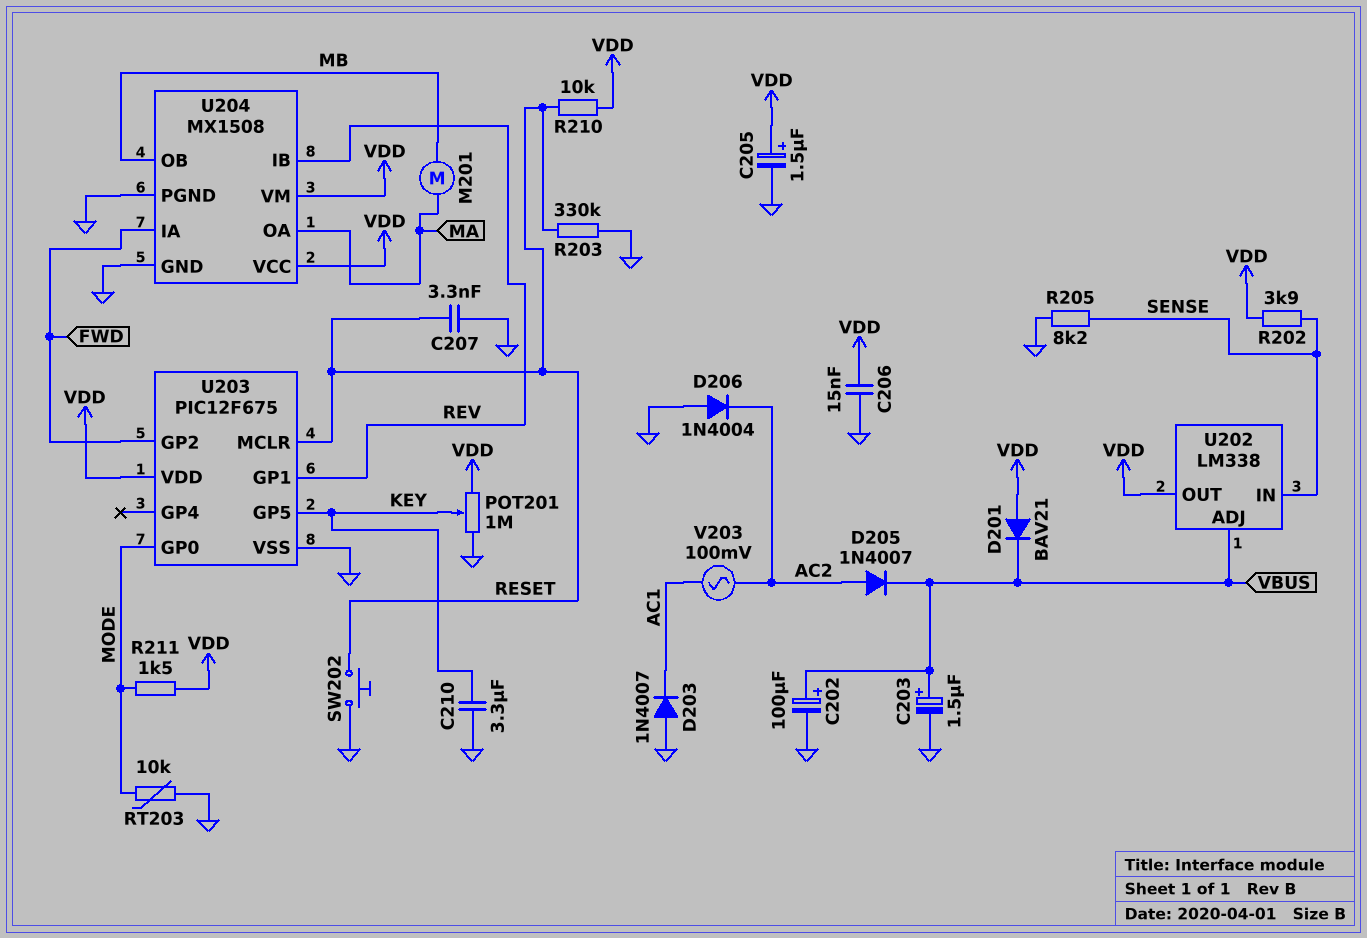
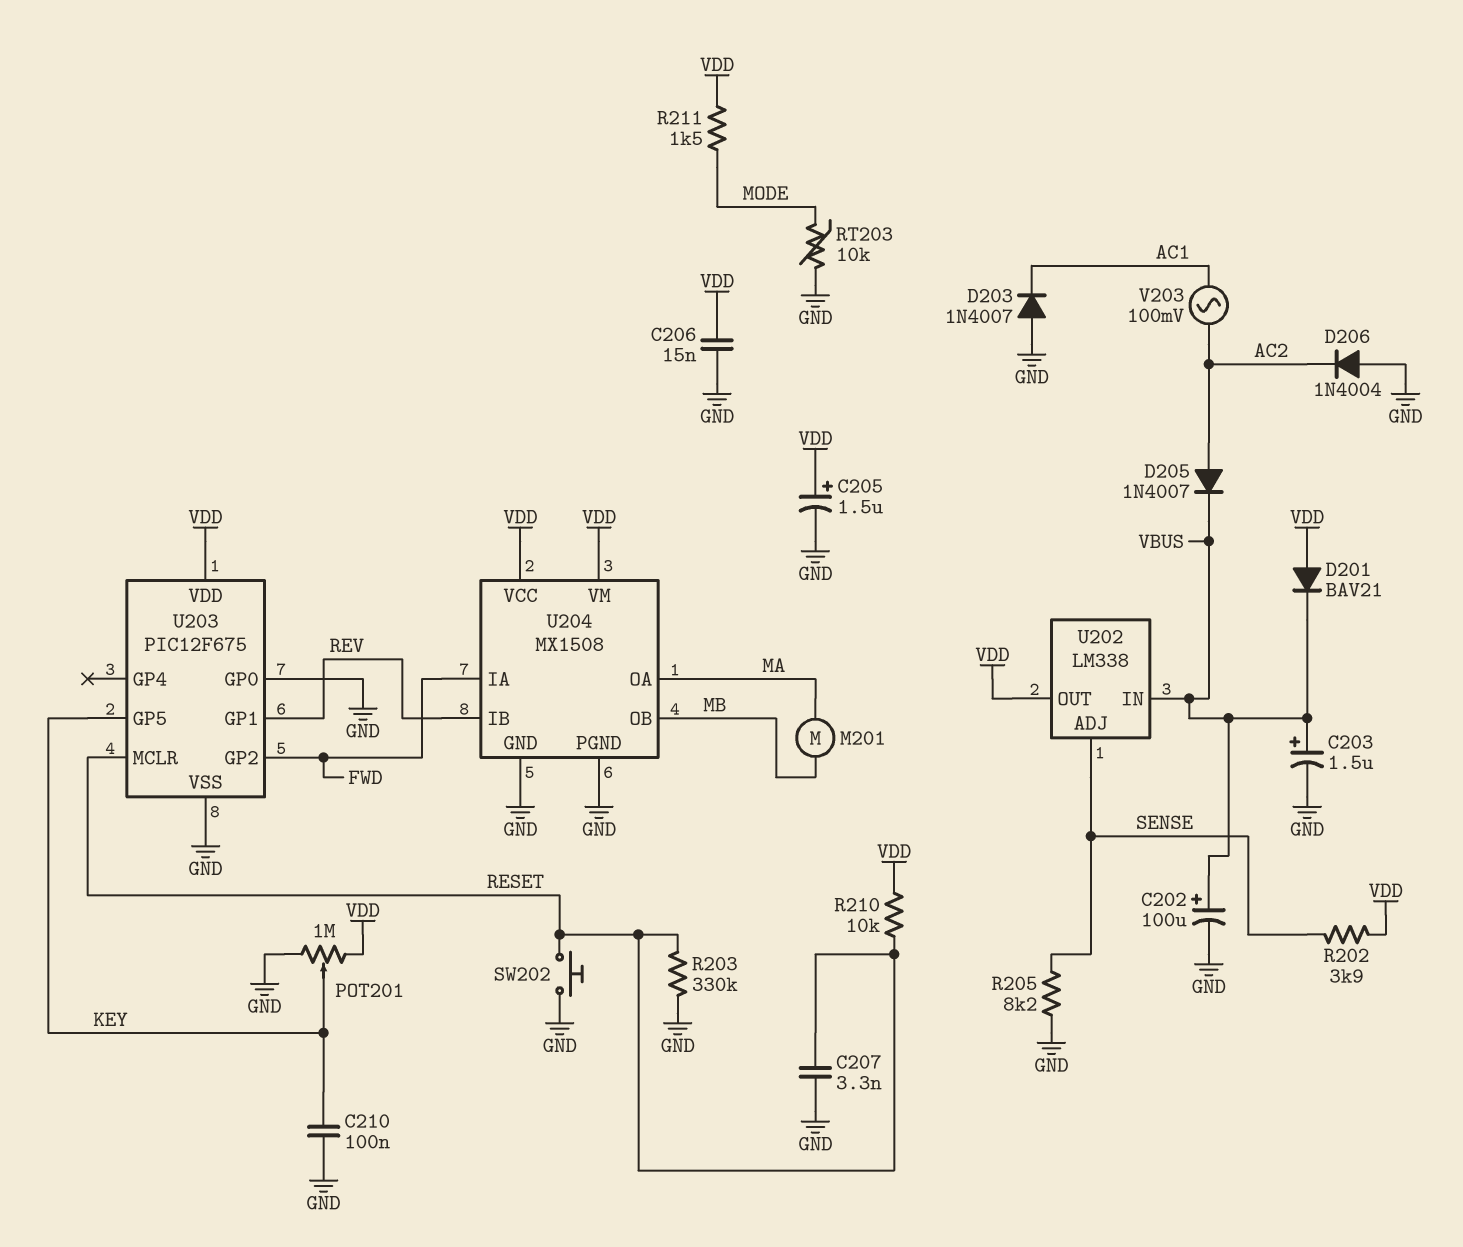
C210: 3.3uF (GND, KEY) -> 100nF (GND, KEY)
U202 pin ADJ: VBUS -> SENSE
U202 pin IN: SENSE -> VBUS
U203 pin GP0: MODE -> GND

